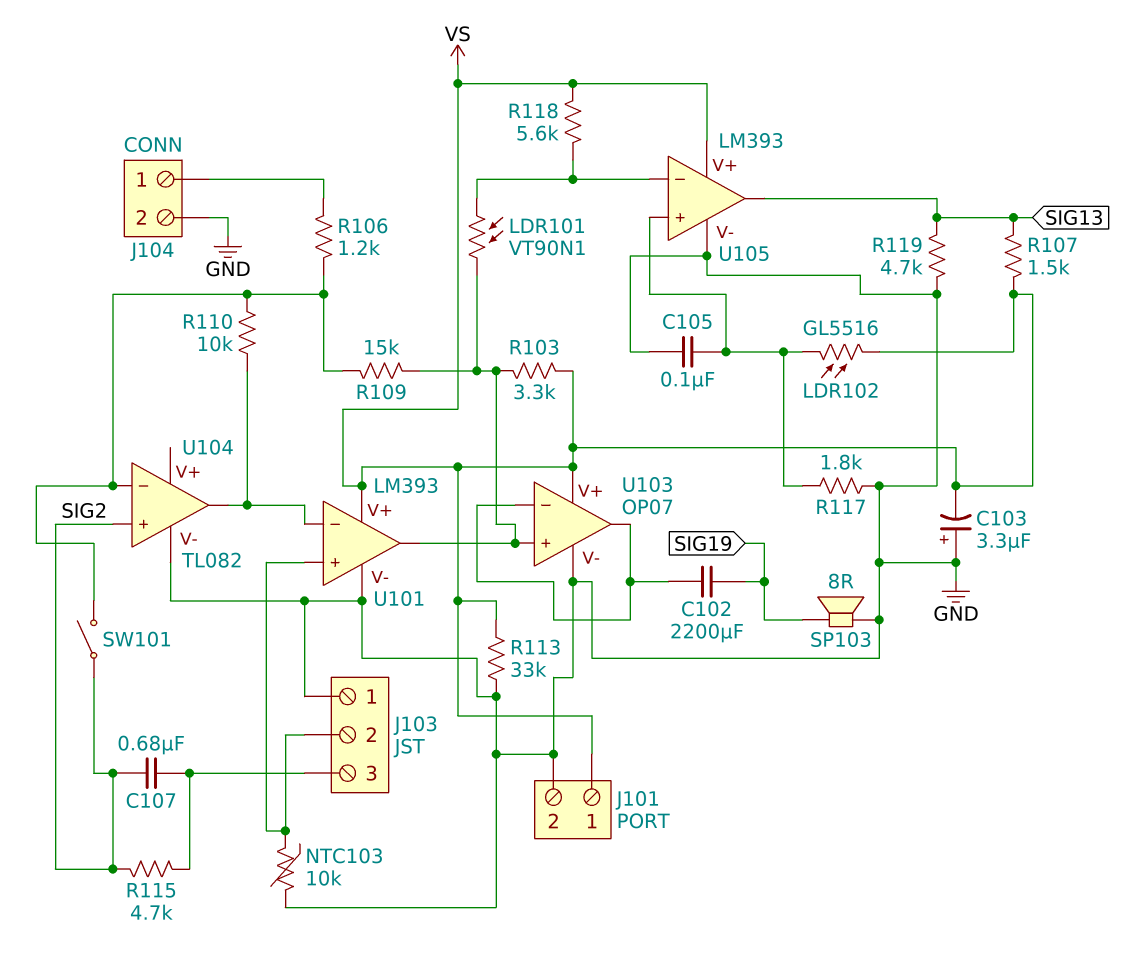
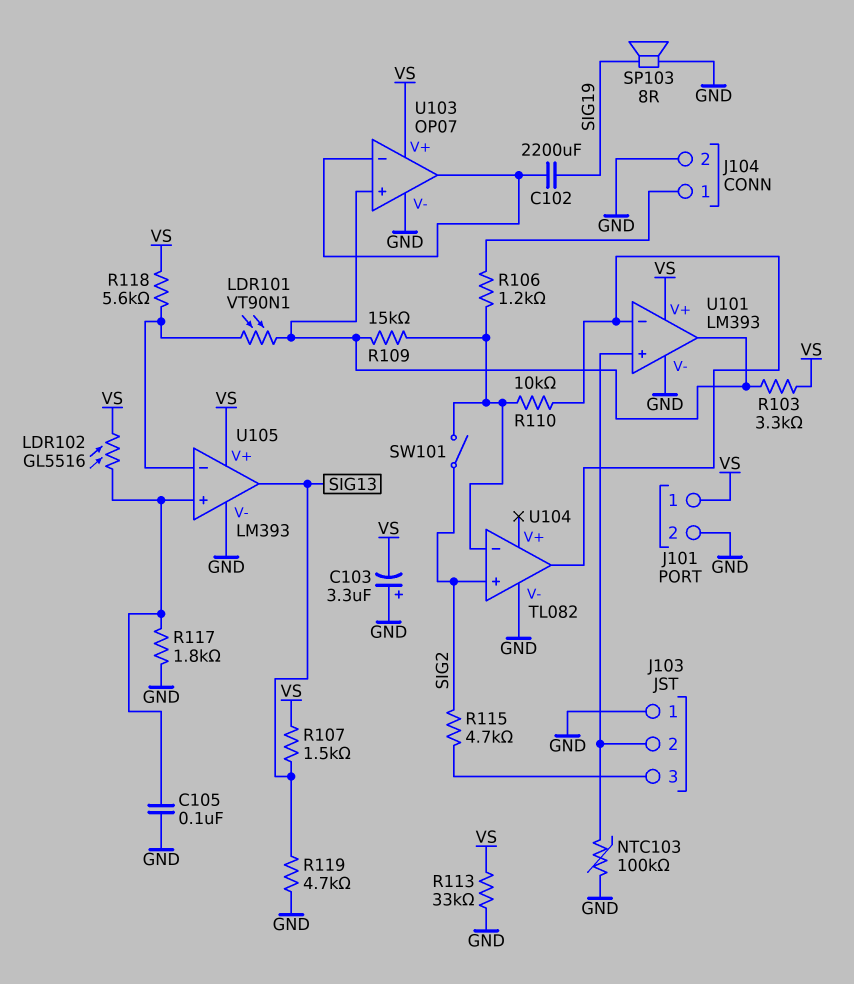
C107: 680nF (J103/3, SIG2) -> none
NTC103: 10k (GND, J103/2) -> 100k (GND, J103/2)

